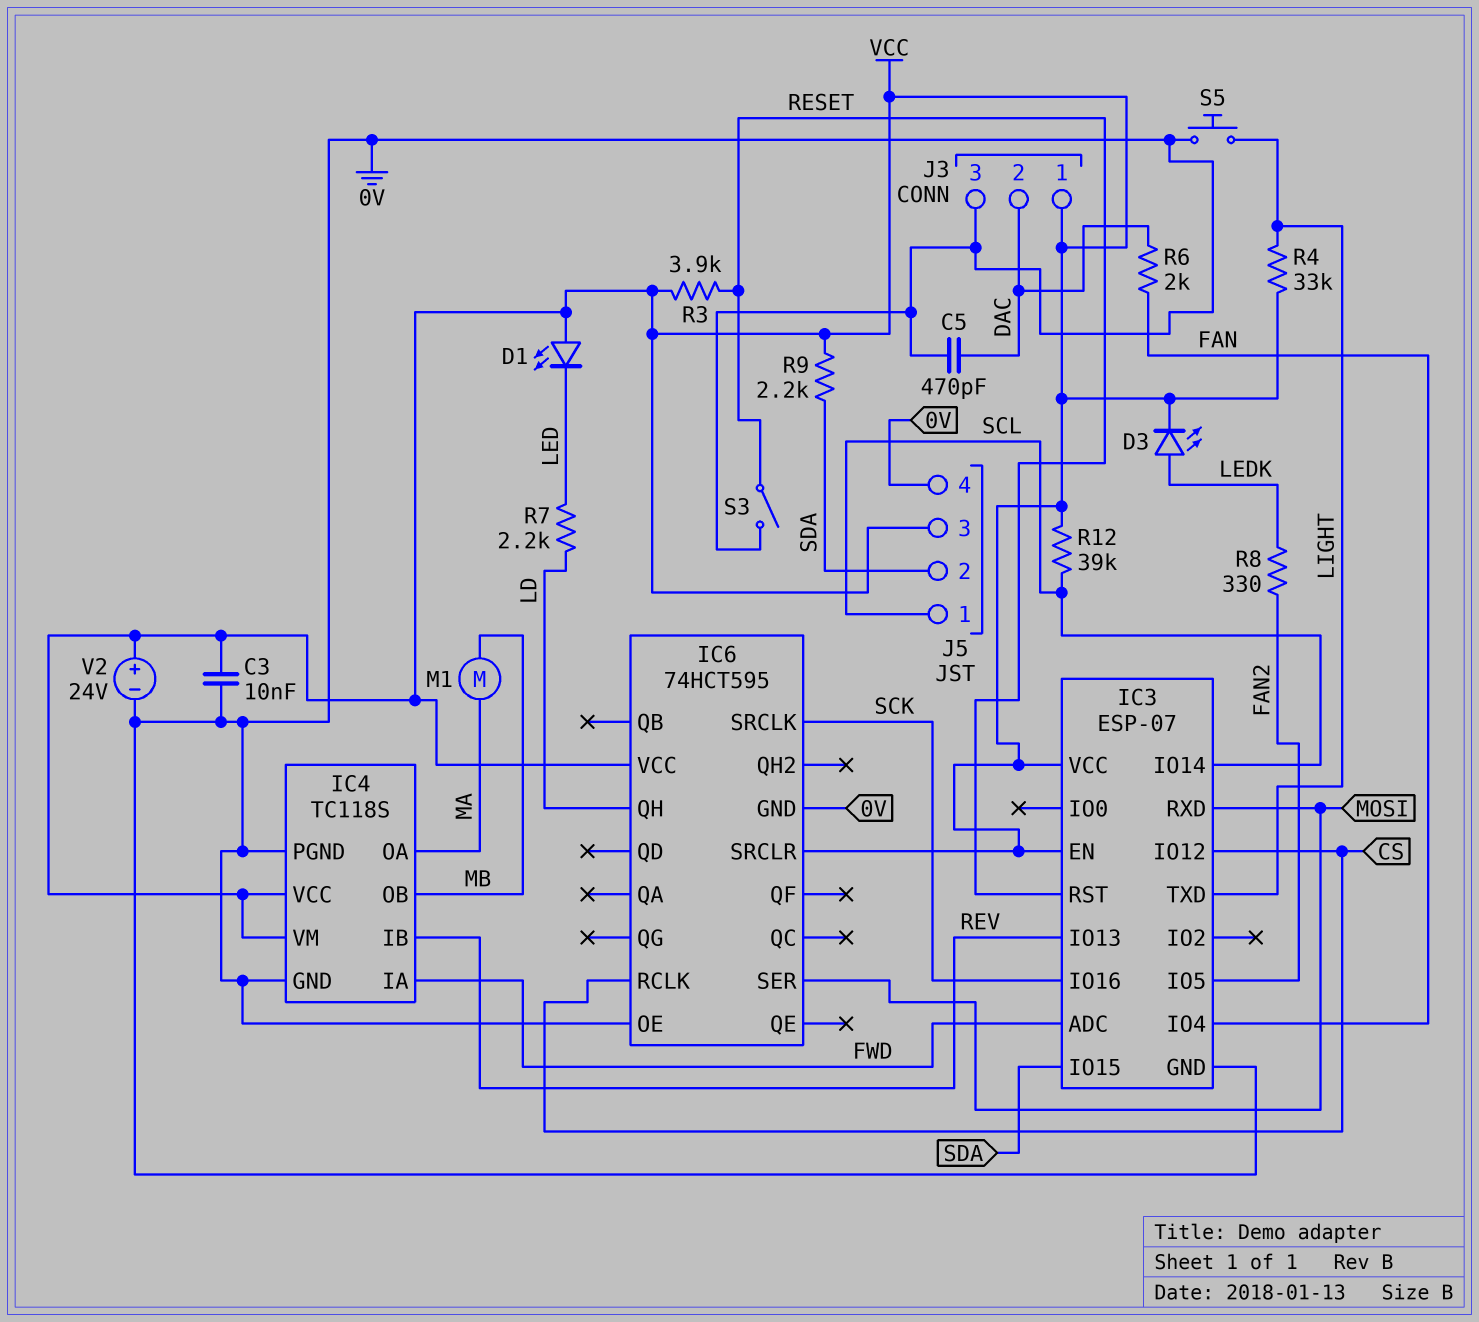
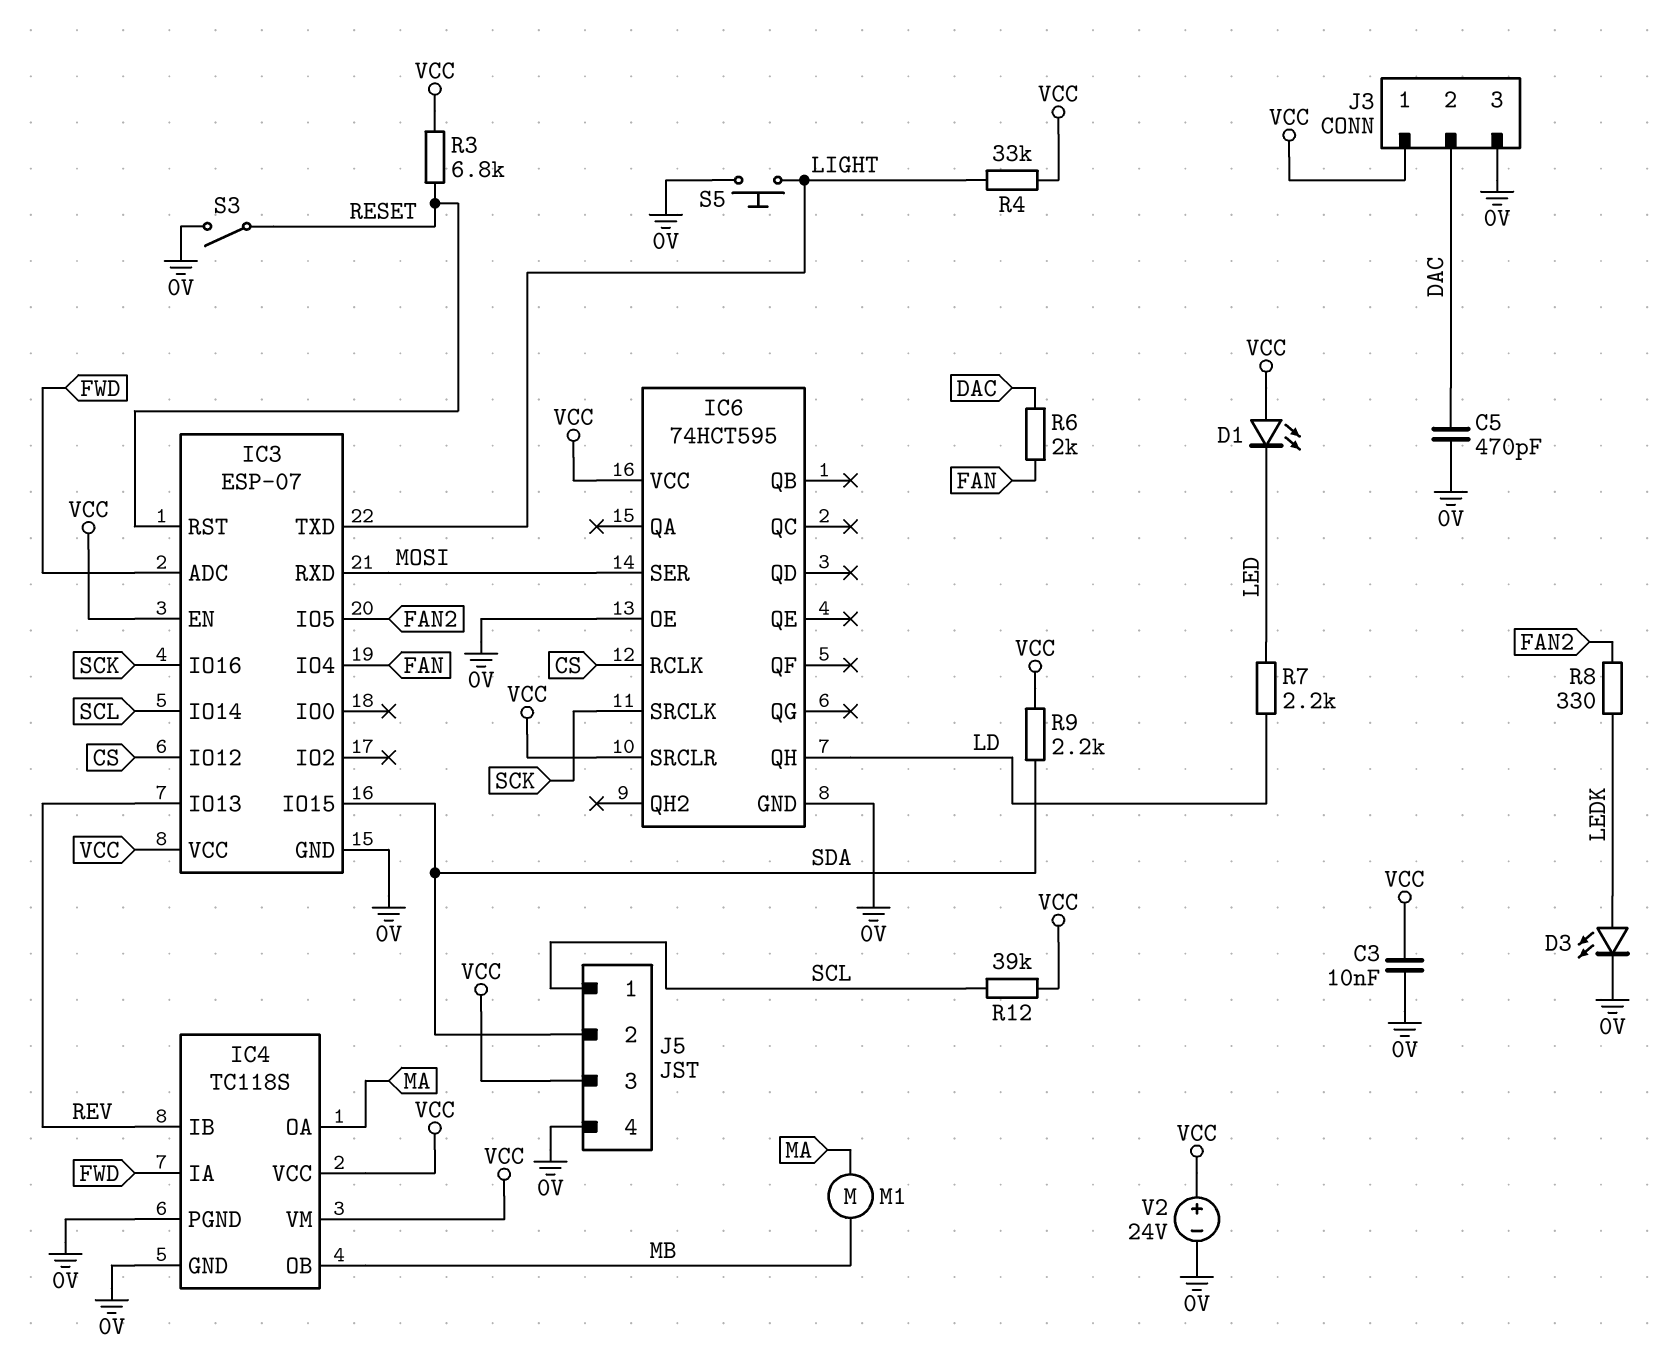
D3: LED (A LEDK, K VCC) -> LED (A LEDK, K 0V)
R3: 3.9k (RESET, VCC) -> 6.8k (RESET, VCC)

